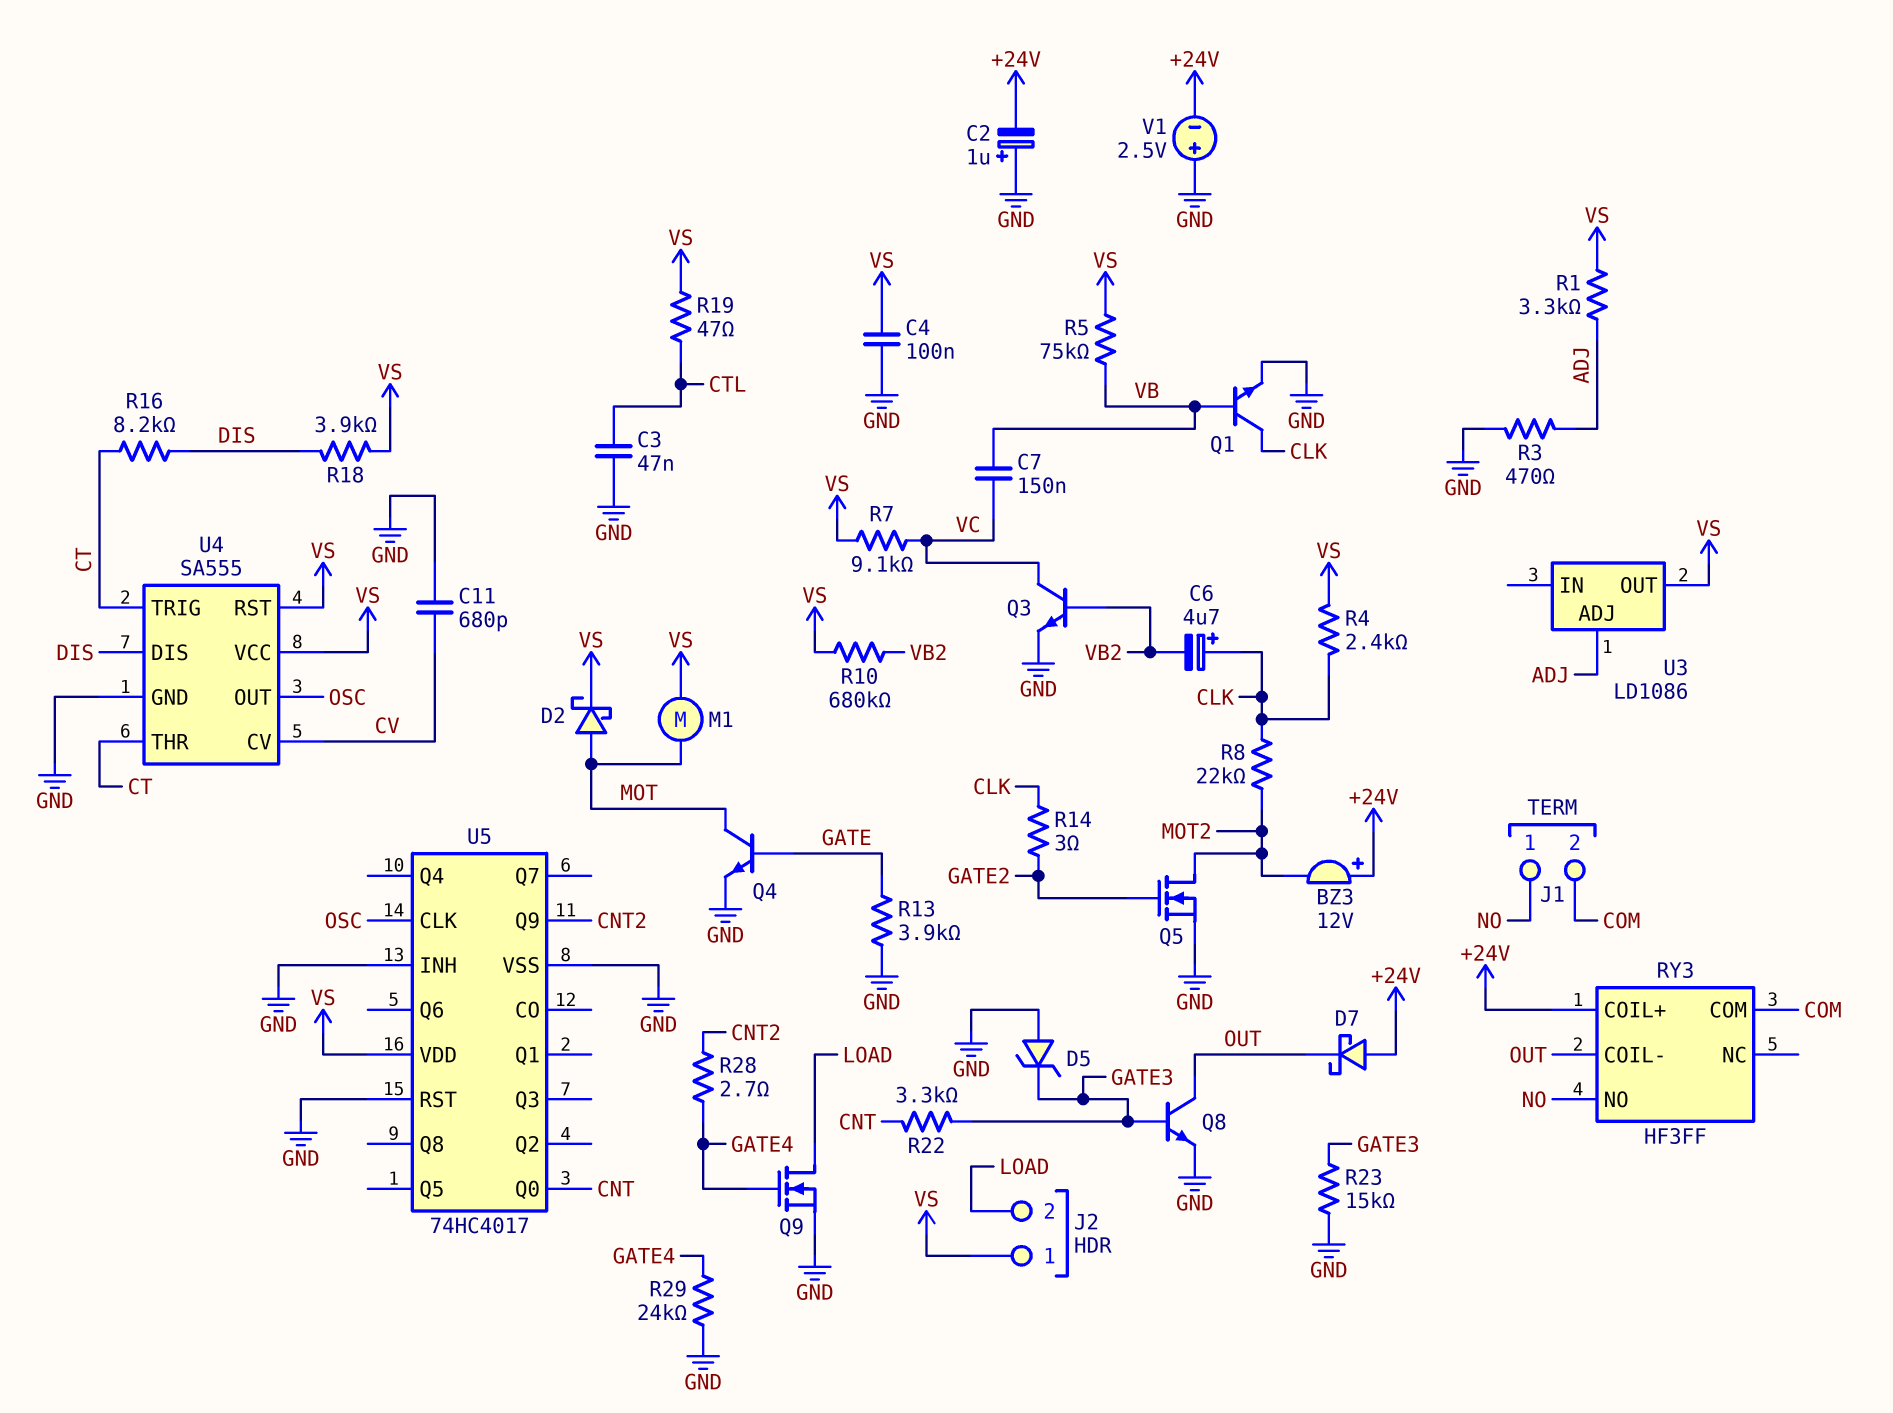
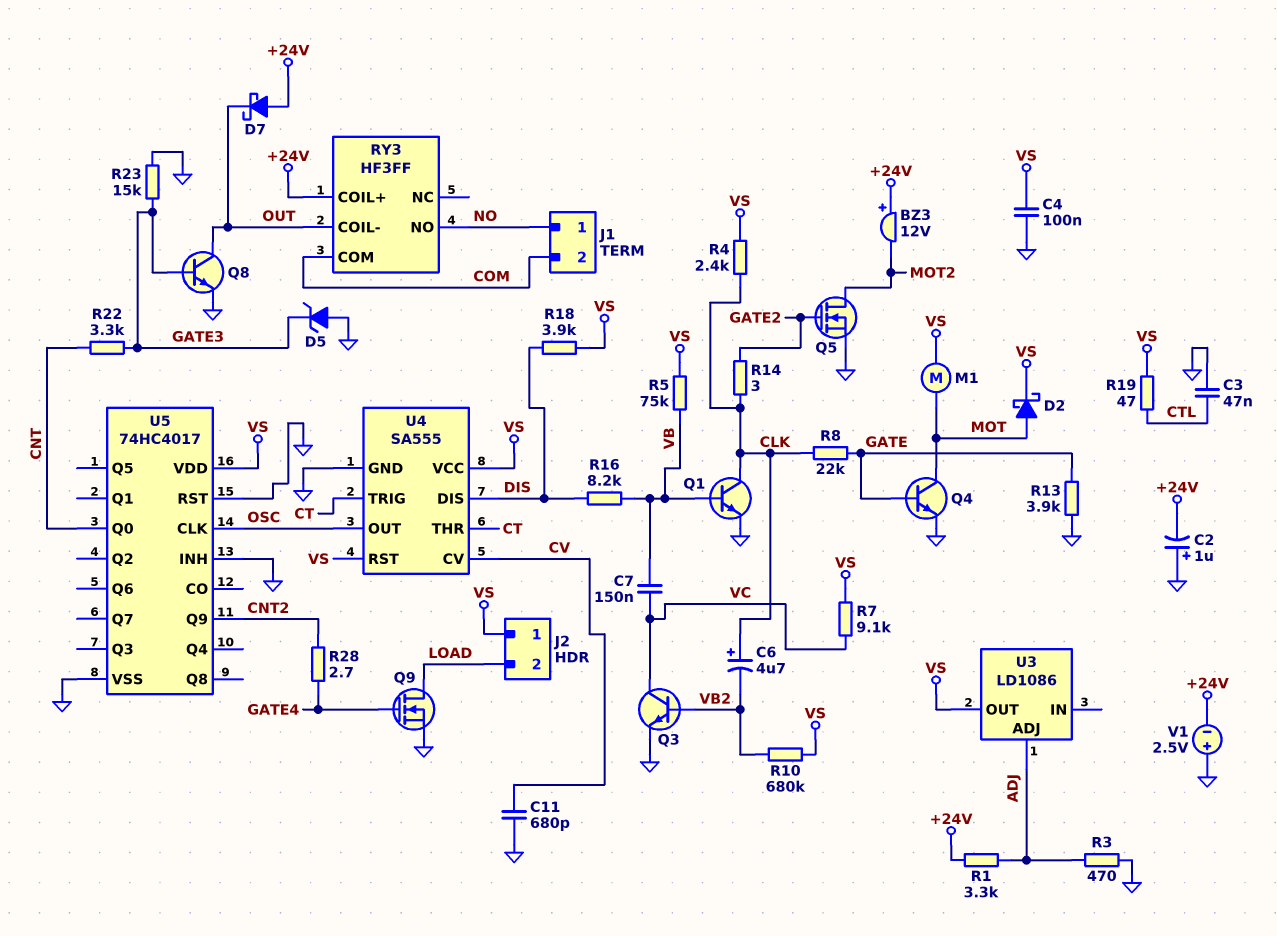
R1: 3.3k (ADJ, VS) -> 3.3k (+24V, ADJ)
R8: 22k (CLK, MOT2) -> 22k (CLK, GATE)
R16: 8.2k (CT, DIS) -> 8.2k (DIS, VB)
R29: 24k (GATE4, GND) -> none

